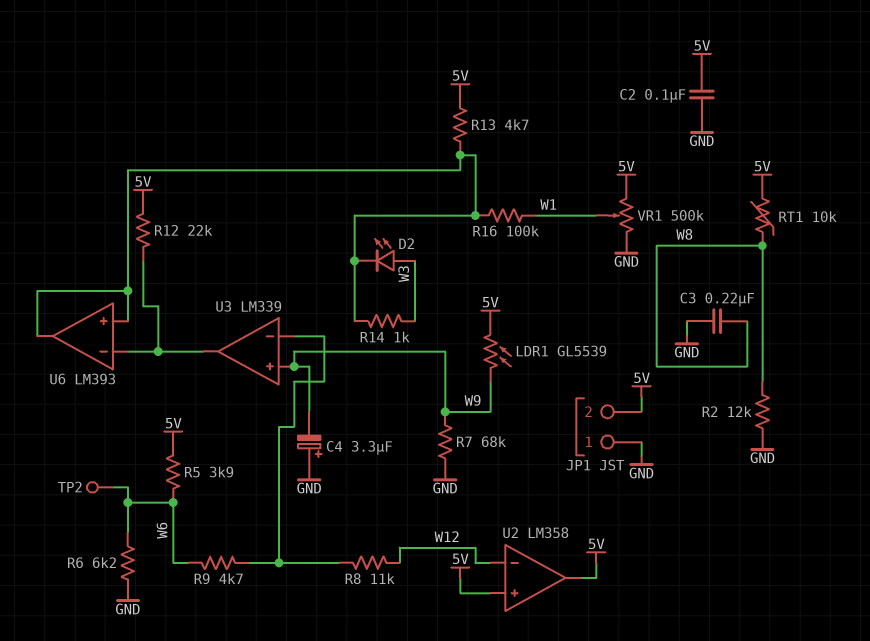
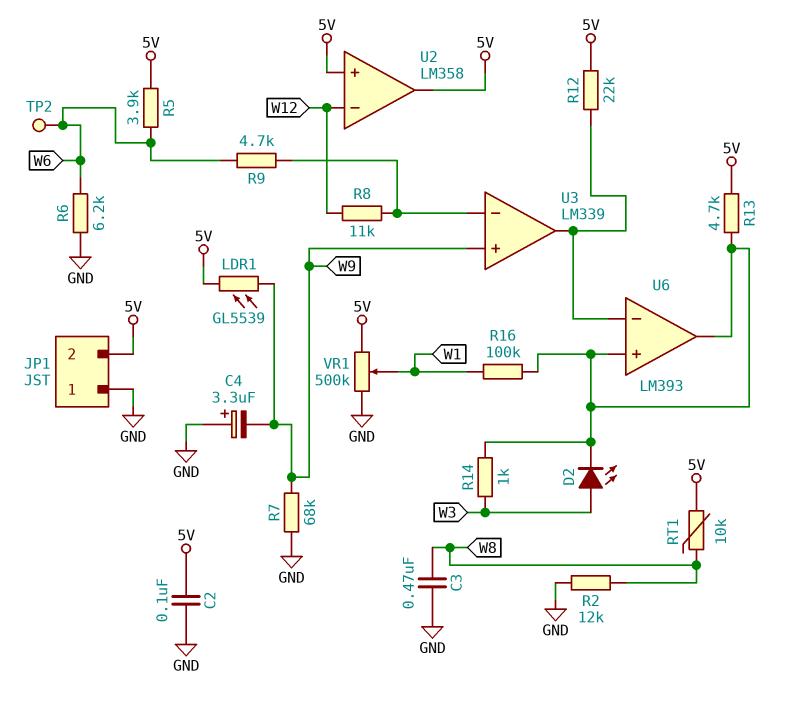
C3: 220nF (GND, W8) -> 470nF (GND, W8)

